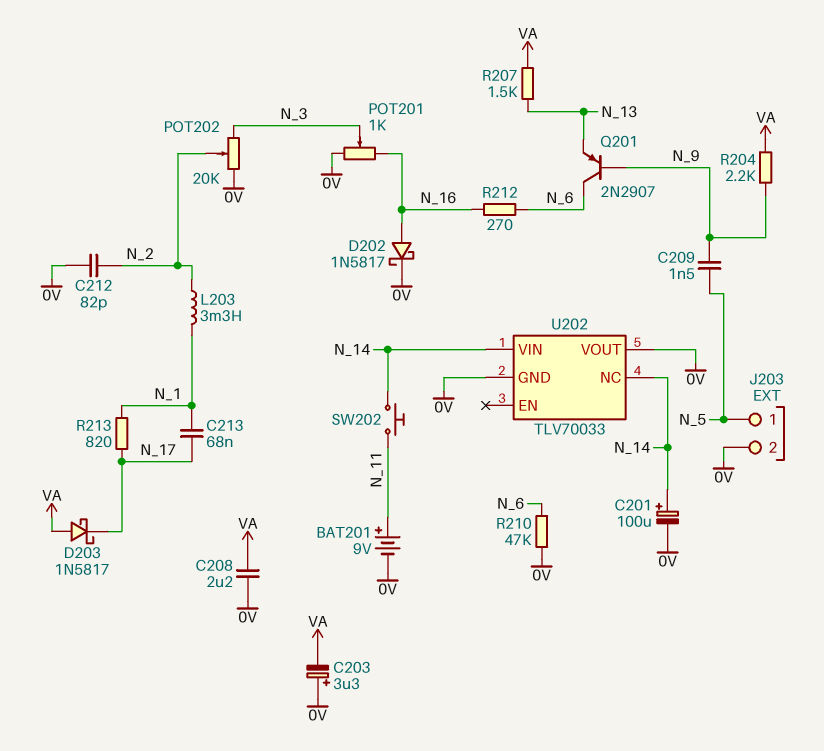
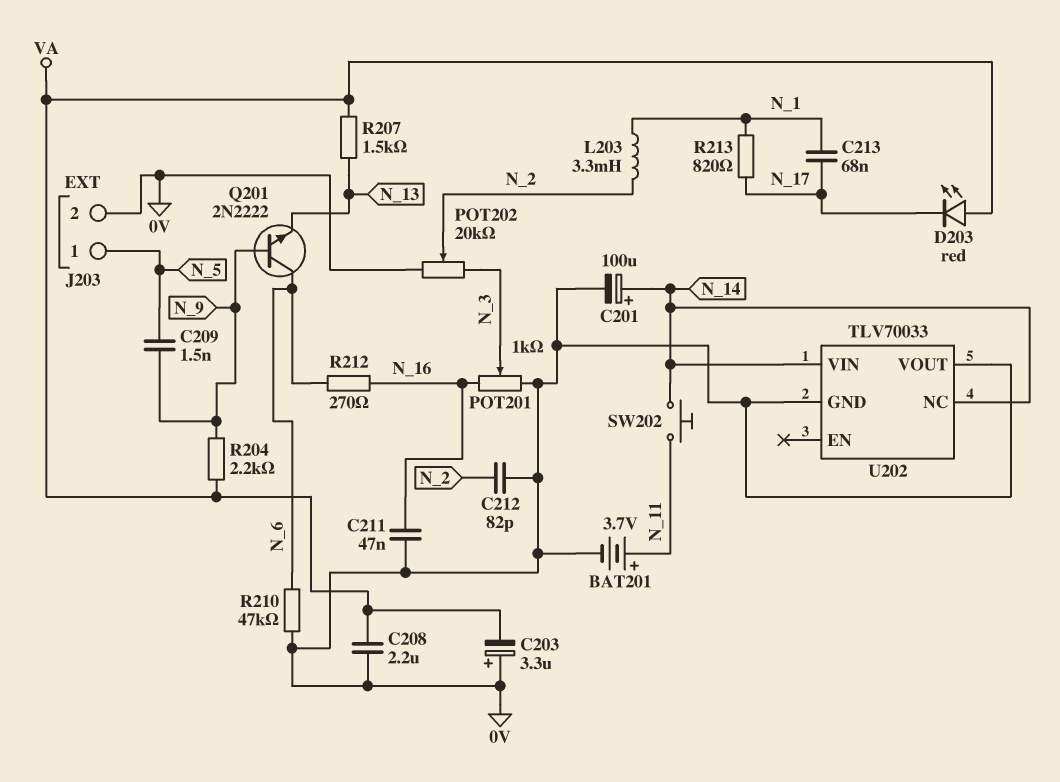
BAT201: 9V (plus N_11, minus 0V) -> 3.7V (plus N_11, minus 0V)
C211: none -> 47nF (0V, N_16)
D202: schottky 1N5817 (A N_16, K 0V) -> none
D203: schottky 1N5817 (A VA, K N_17) -> LED red (A VA, K N_17)
Q201: PNP 2N2907 (B N_9, C N_6, E N_13) -> NPN 2N2222 (B N_9, C N_6, E N_13)

